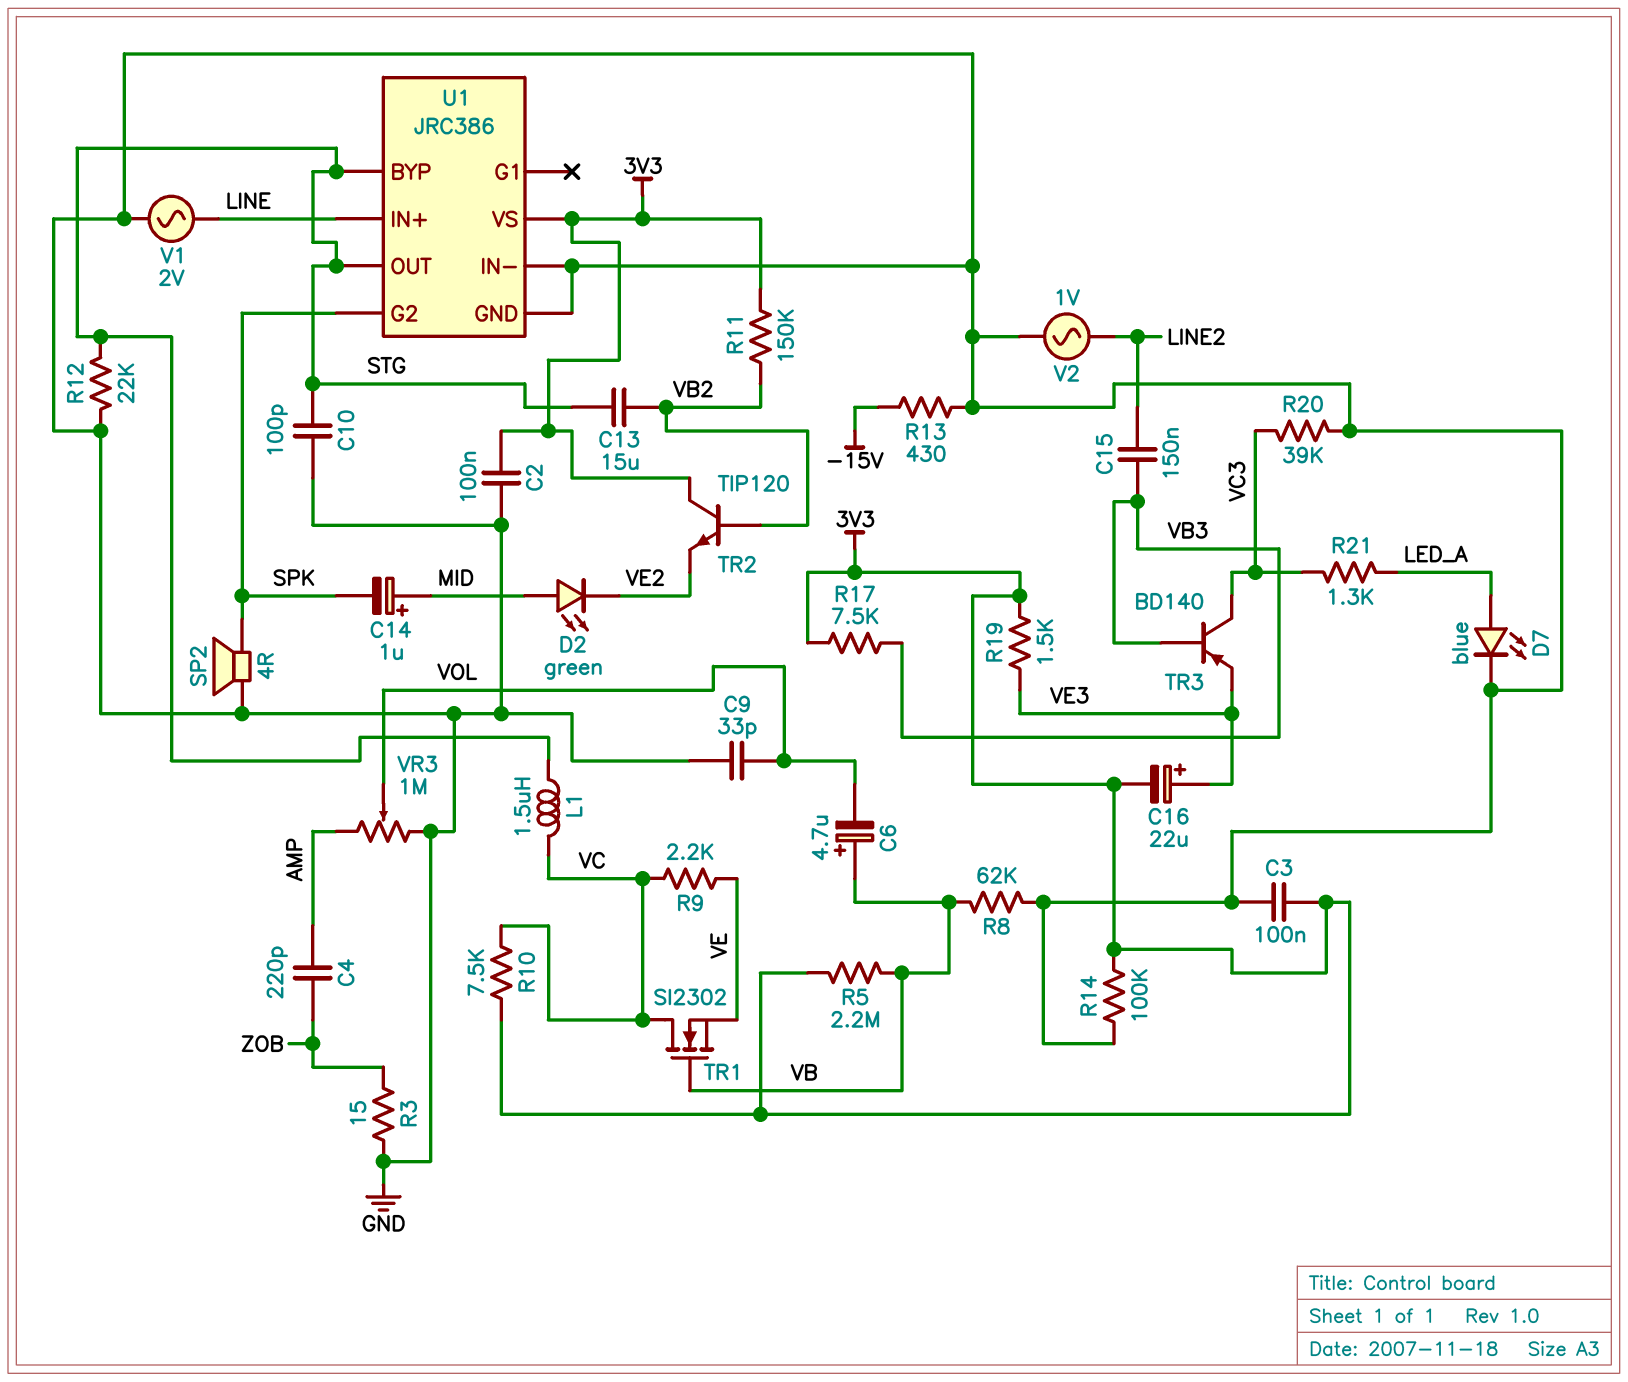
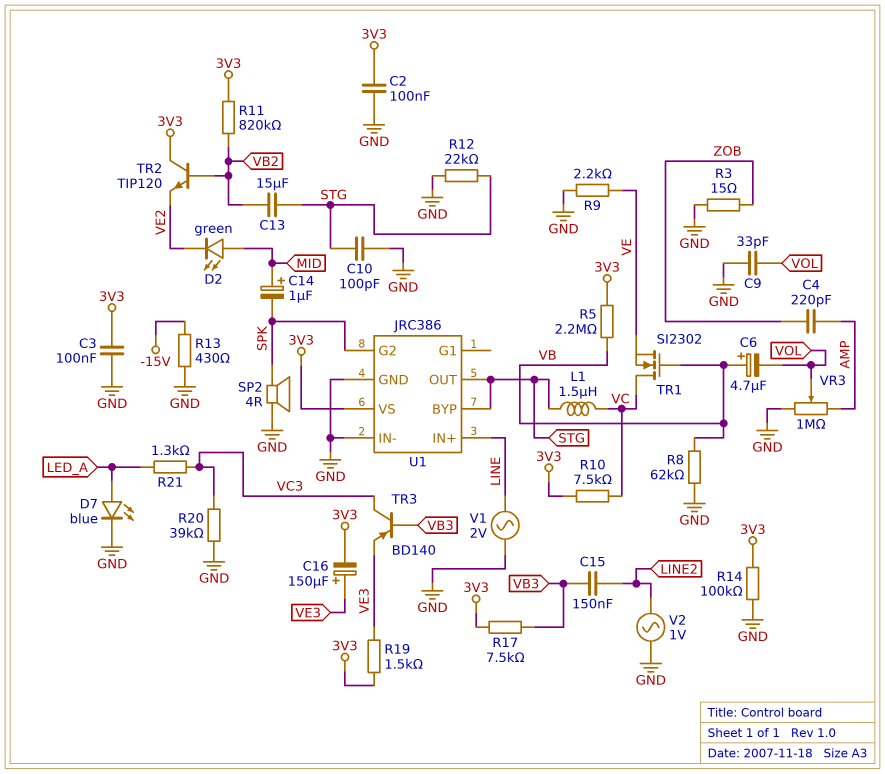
C16: 22uF (plus VE3, minus 3V3) -> 150uF (plus VE3, minus 3V3)
R9: 2.2k (VC, VE) -> 2.2k (GND, VE)
R11: 150k (3V3, VB2) -> 820k (3V3, VB2)

